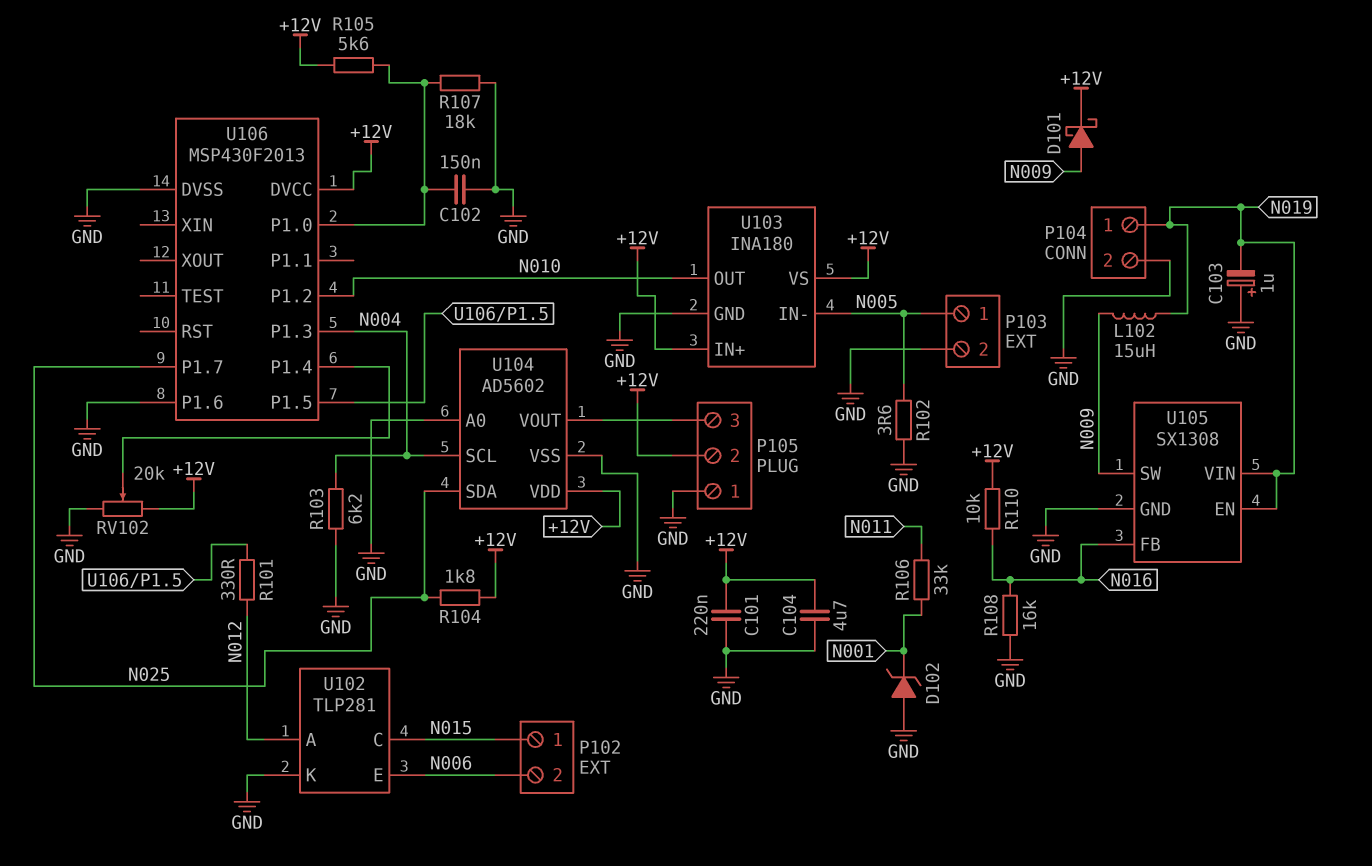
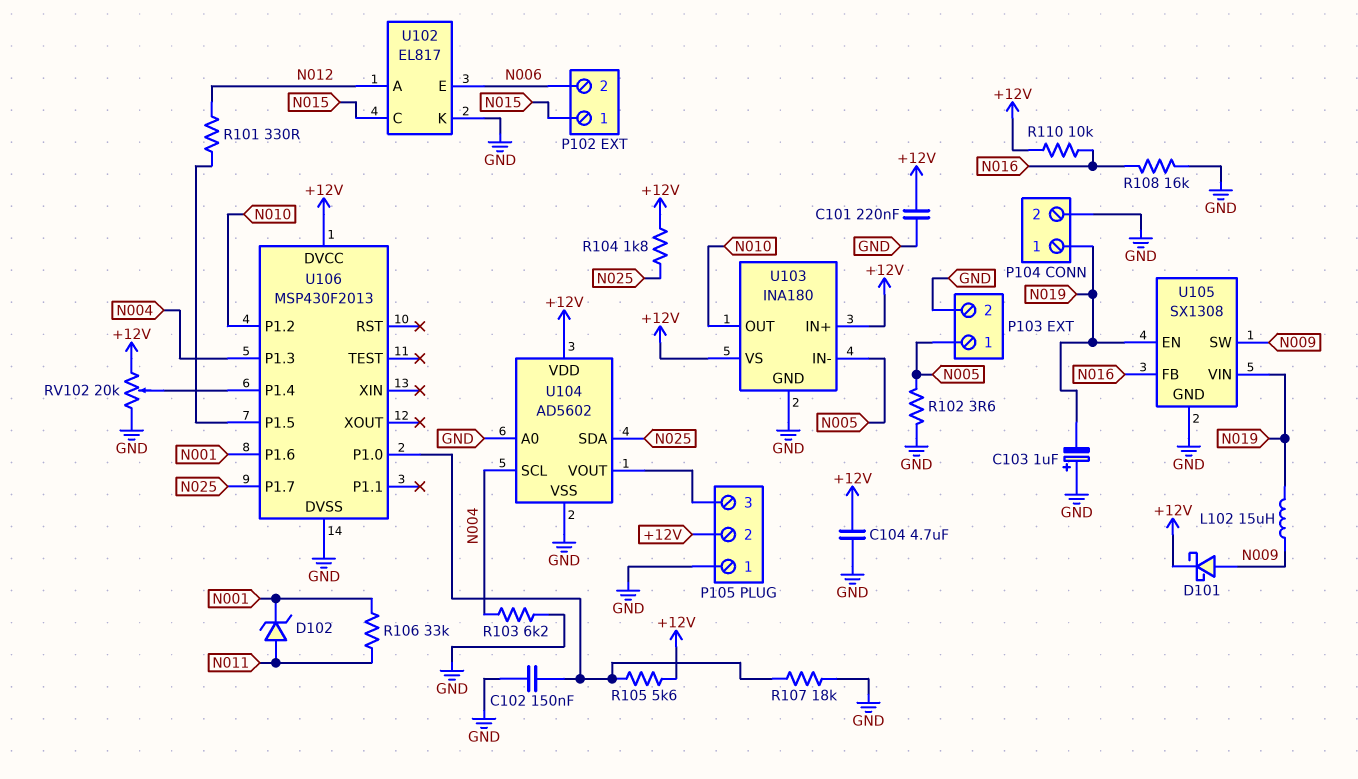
D102: zener (A GND, K N001) -> zener (A N011, K N001)
U102: TLP281 -> EL817
U106 pin P1.6: GND -> N001

